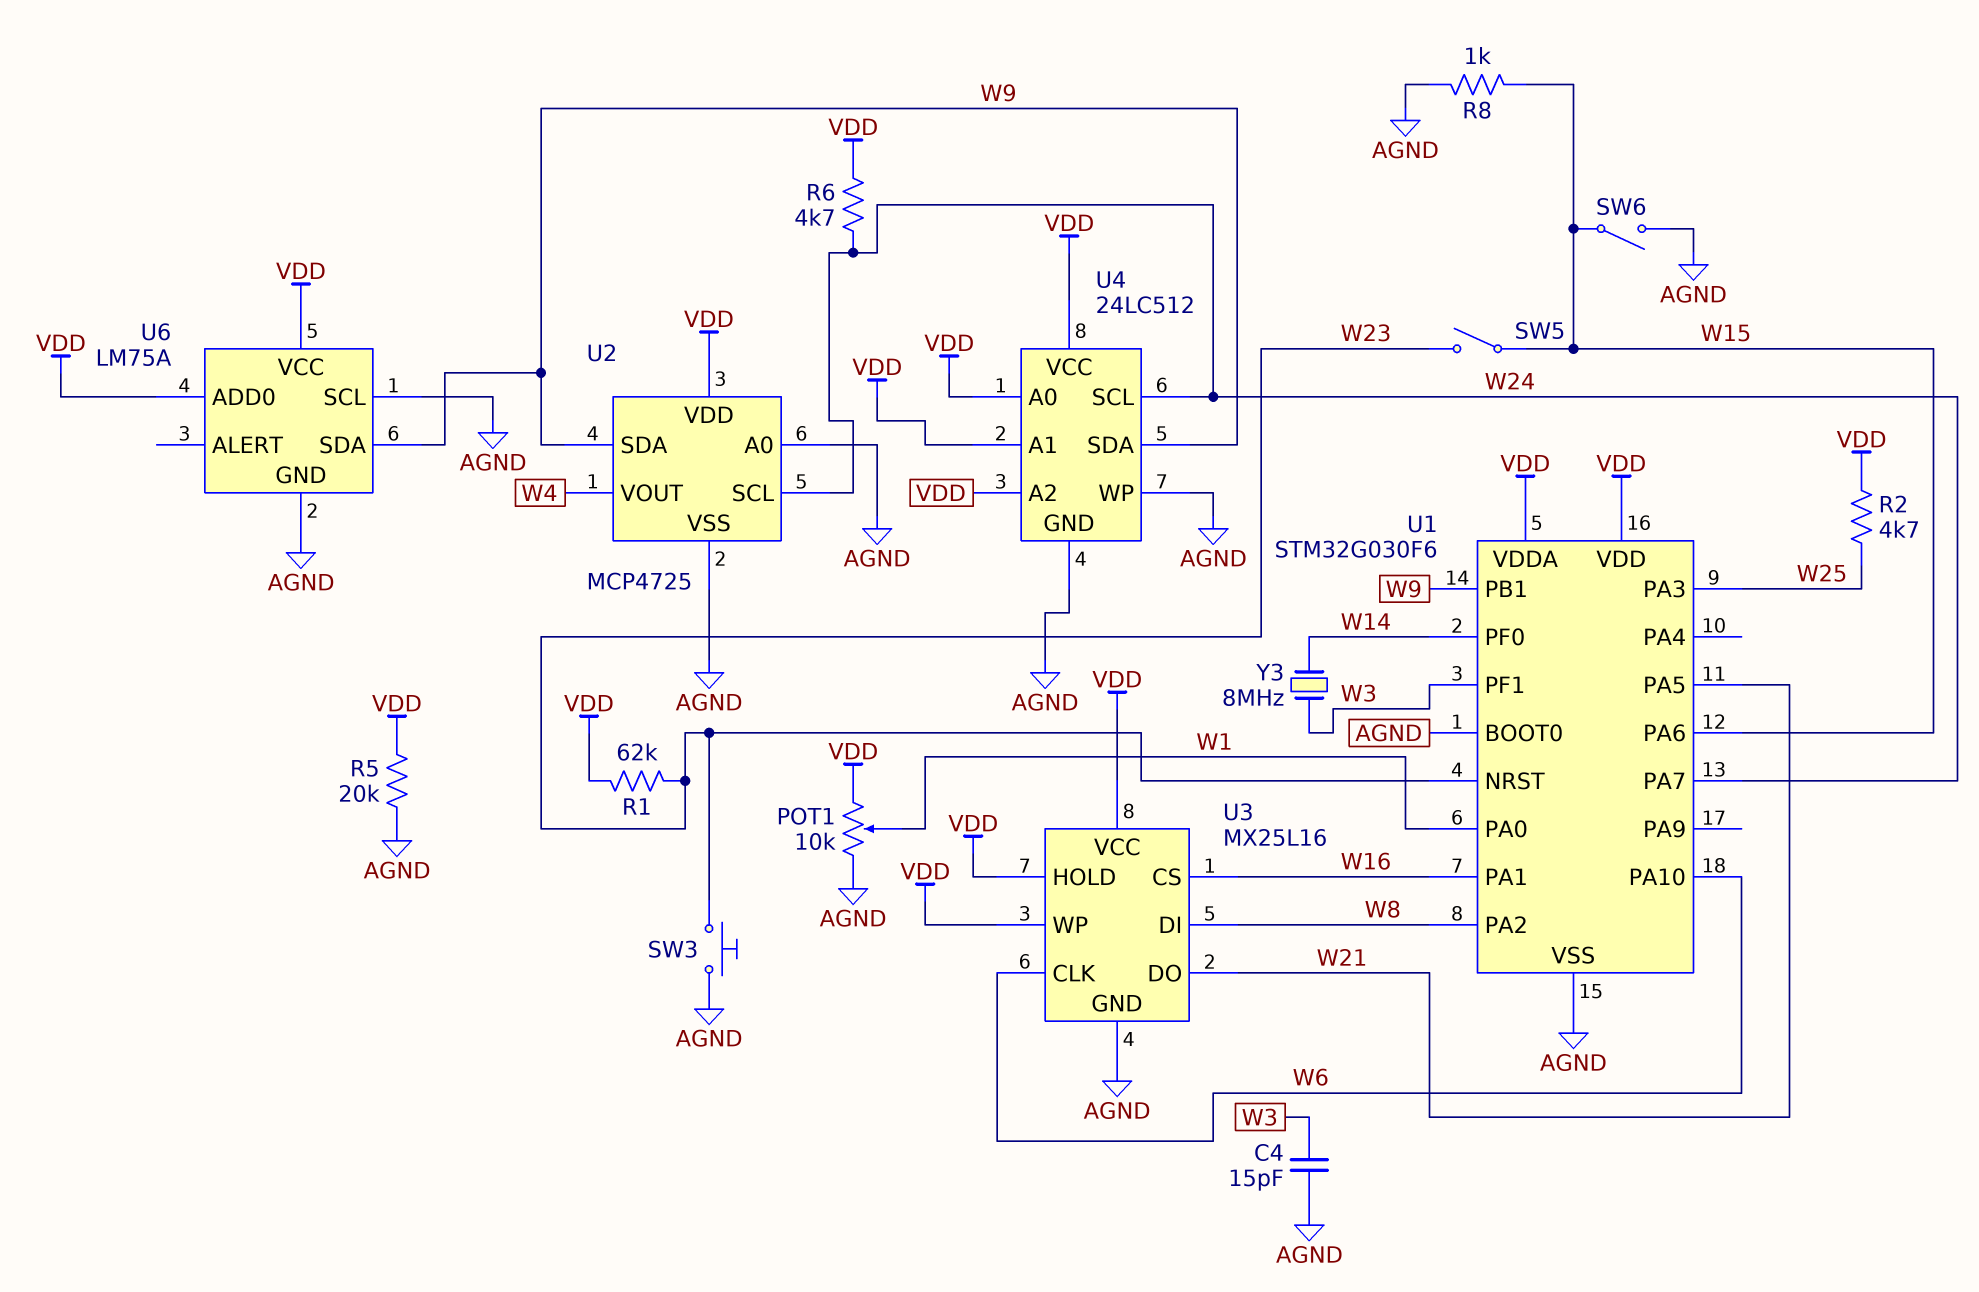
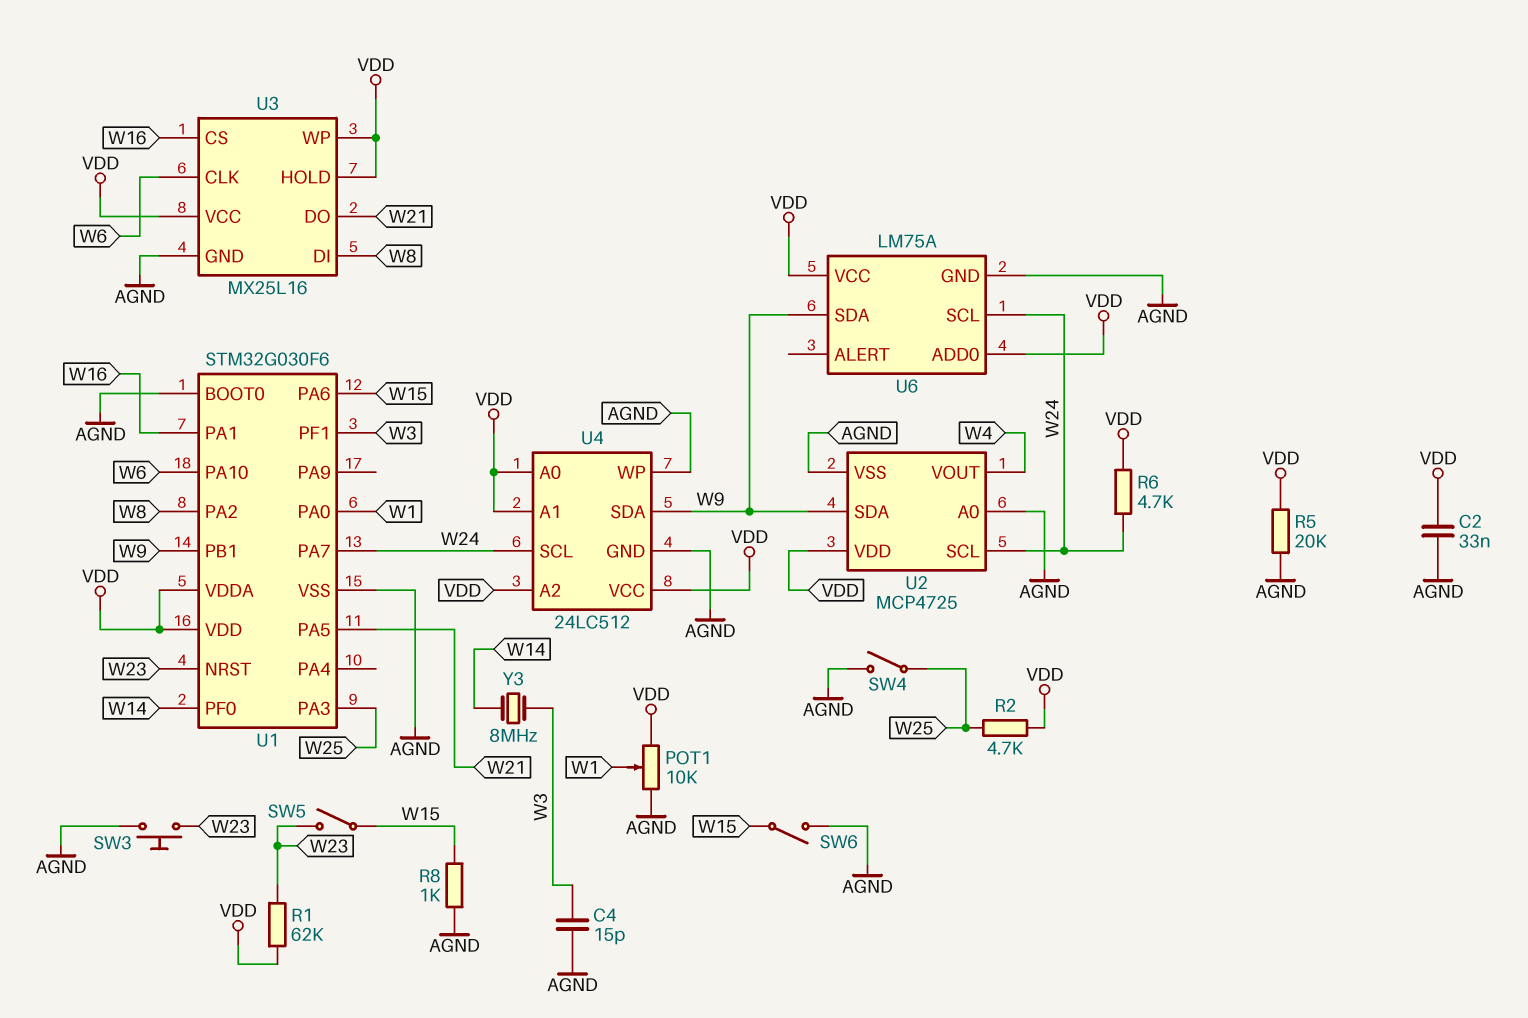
C2: none -> 33nF (AGND, VDD)
SW4: none -> switch (AGND, W25)
U6 pin SCL: AGND -> W24

